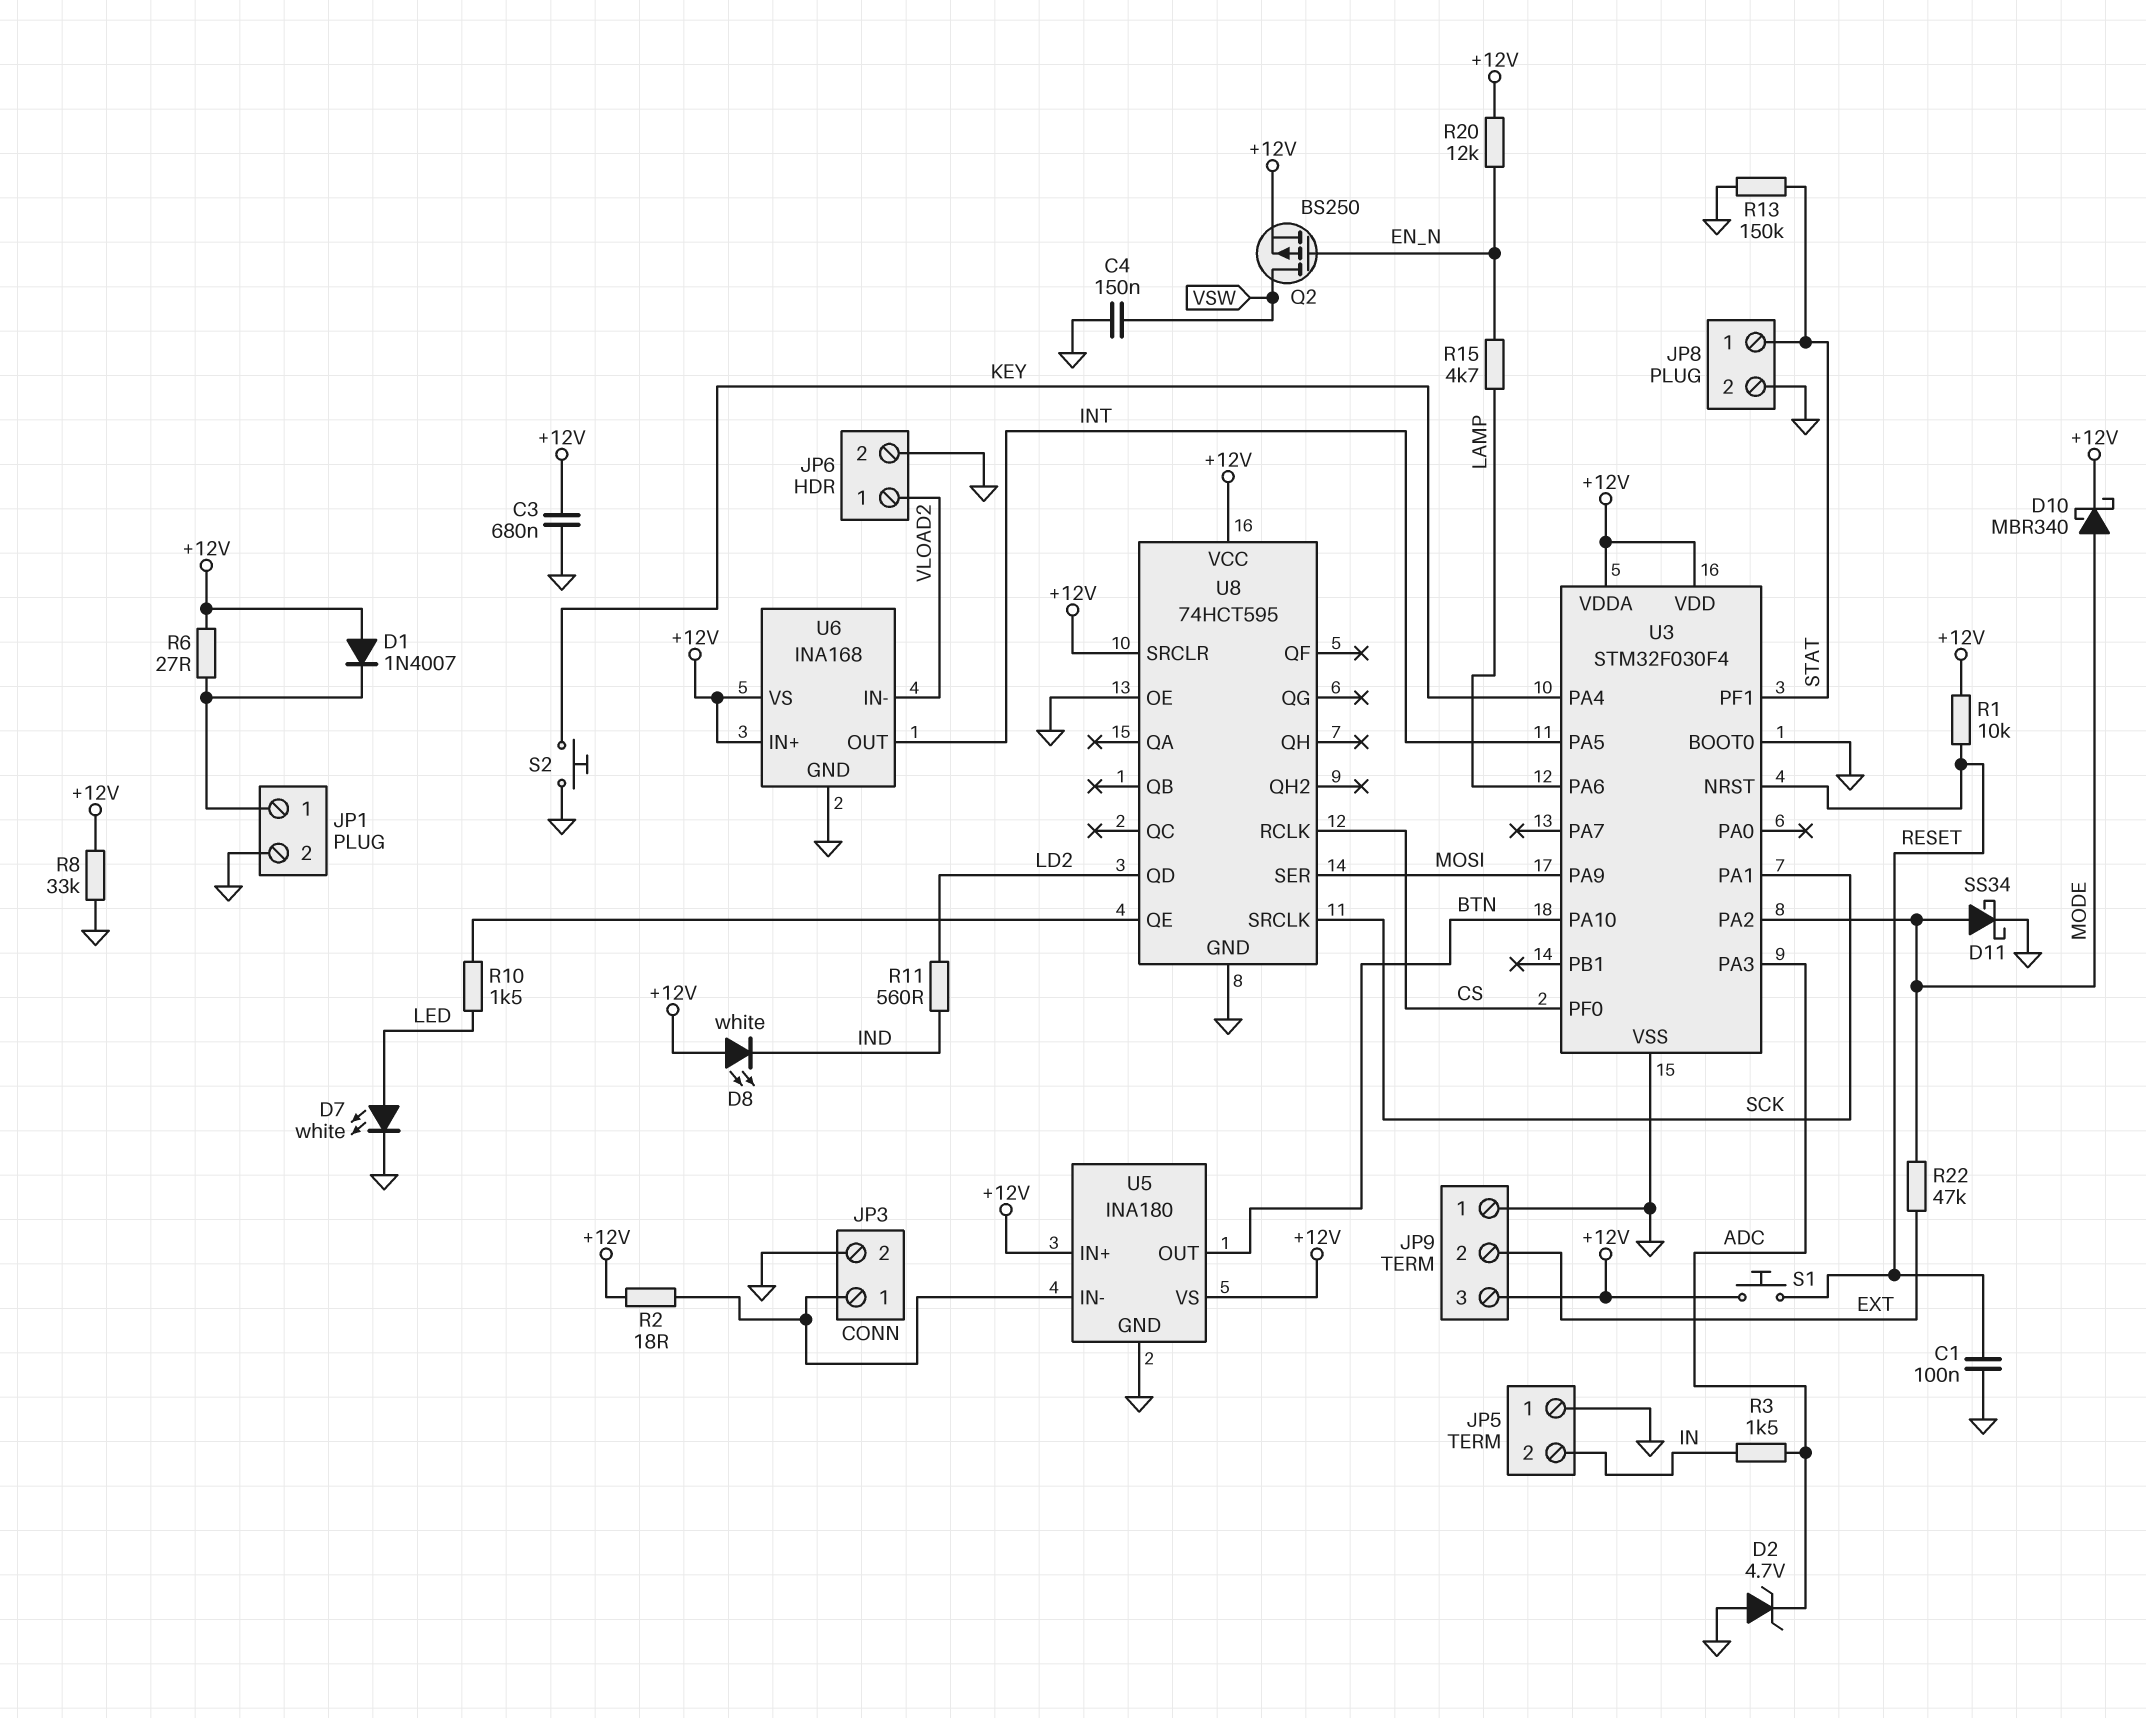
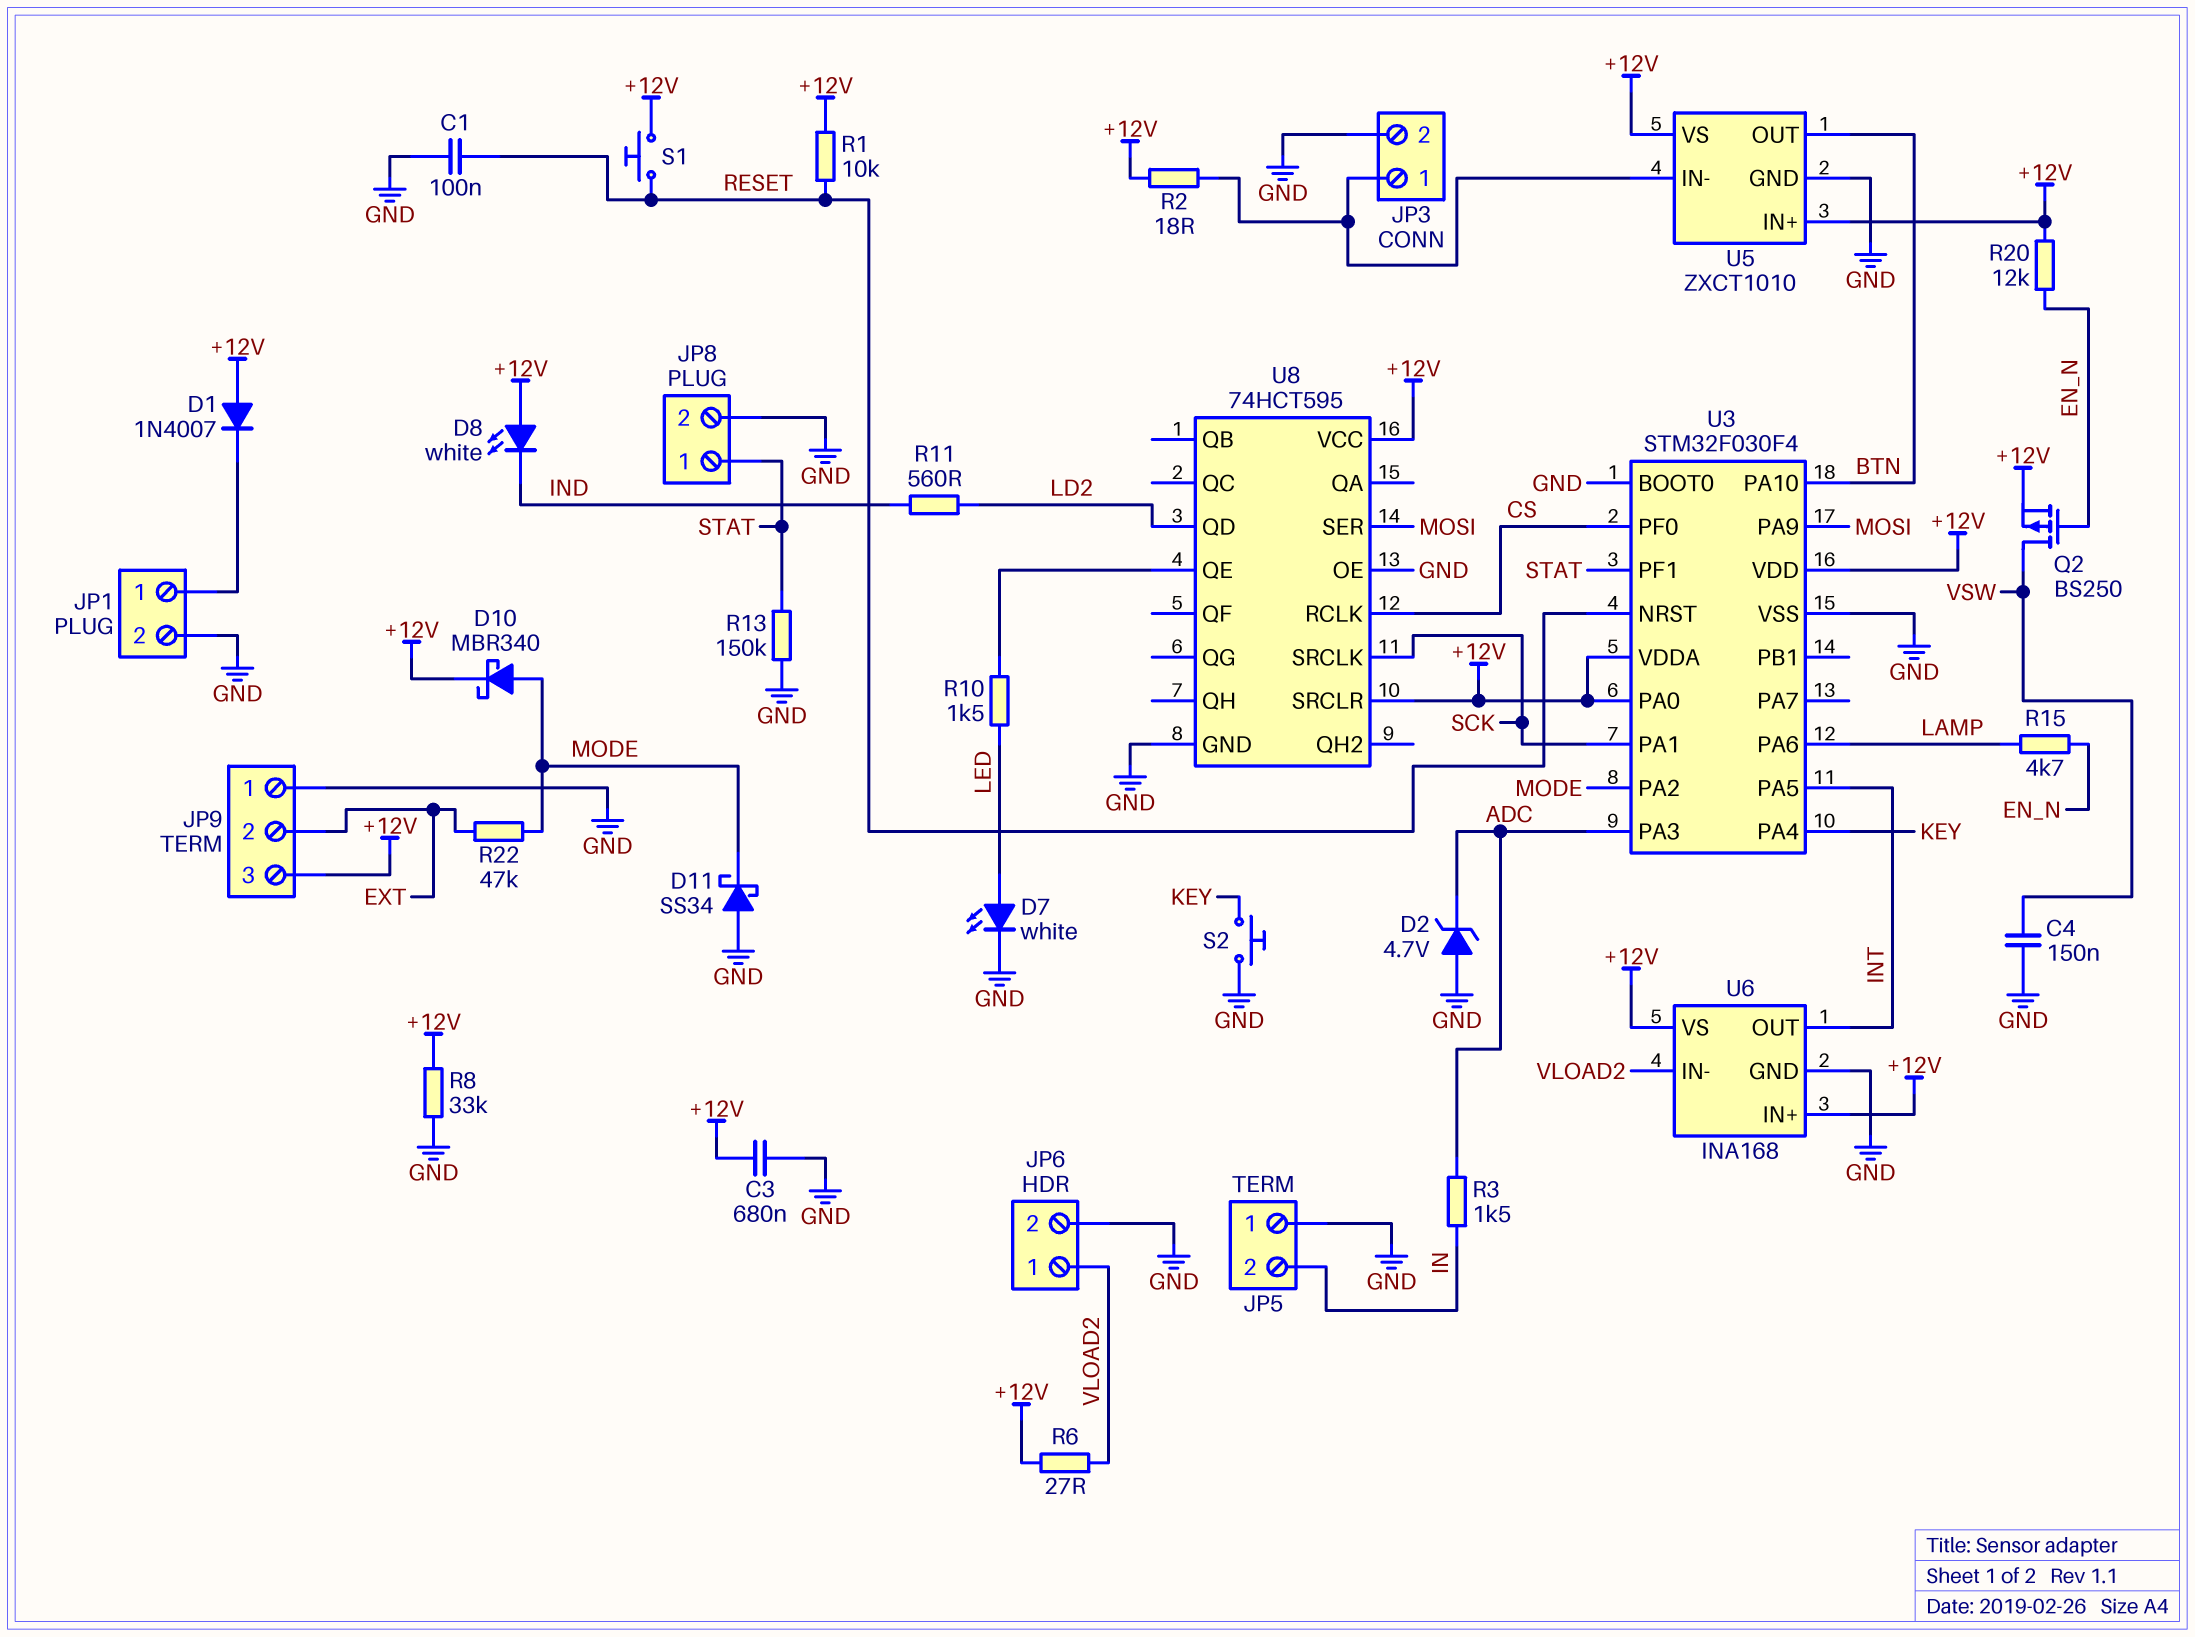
D11: schottky SS34 (A MODE, K GND) -> schottky SS34 (A GND, K MODE)
R6: 27 (+12V, JP1/1) -> 27 (+12V, VLOAD2)
U3 pin PA0: none -> +12V
U5: INA180 -> ZXCT1010

